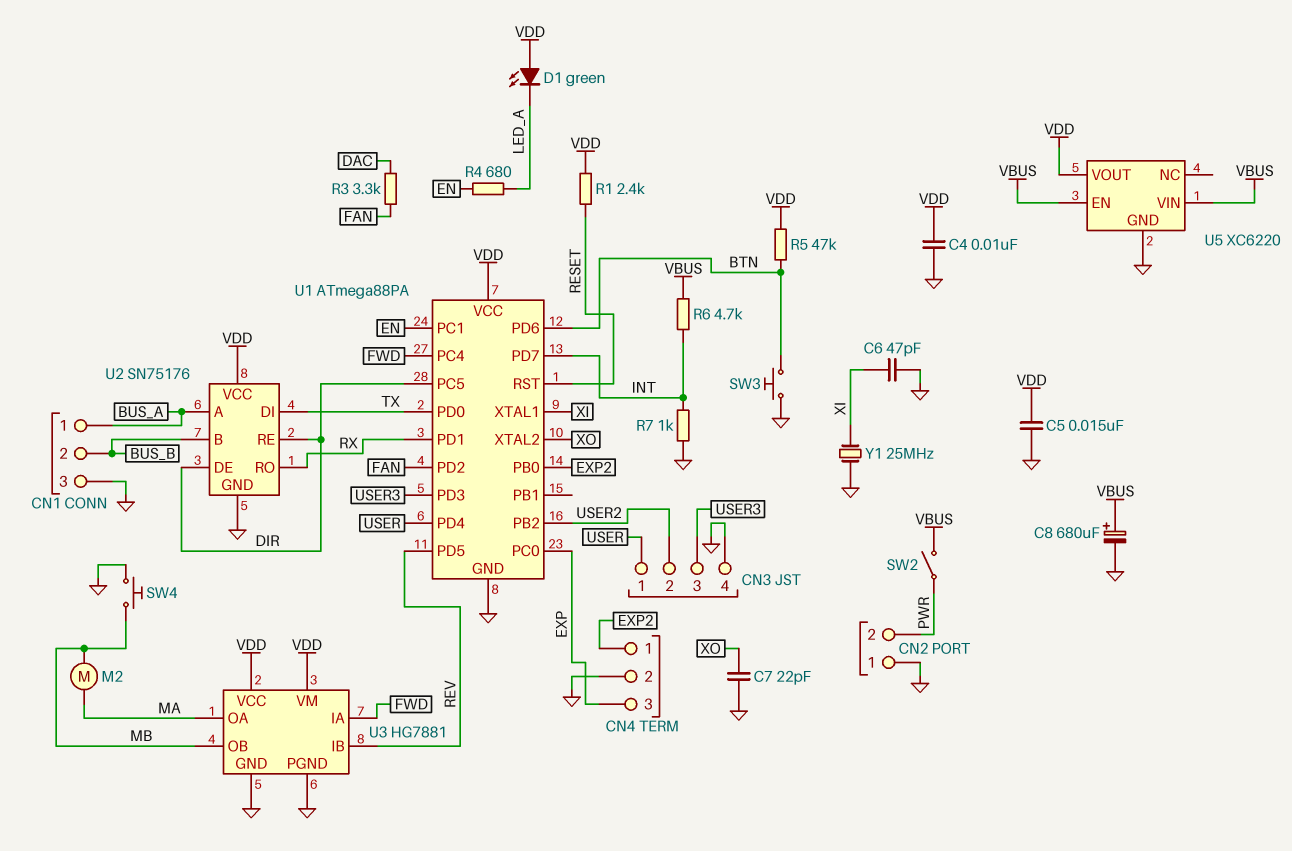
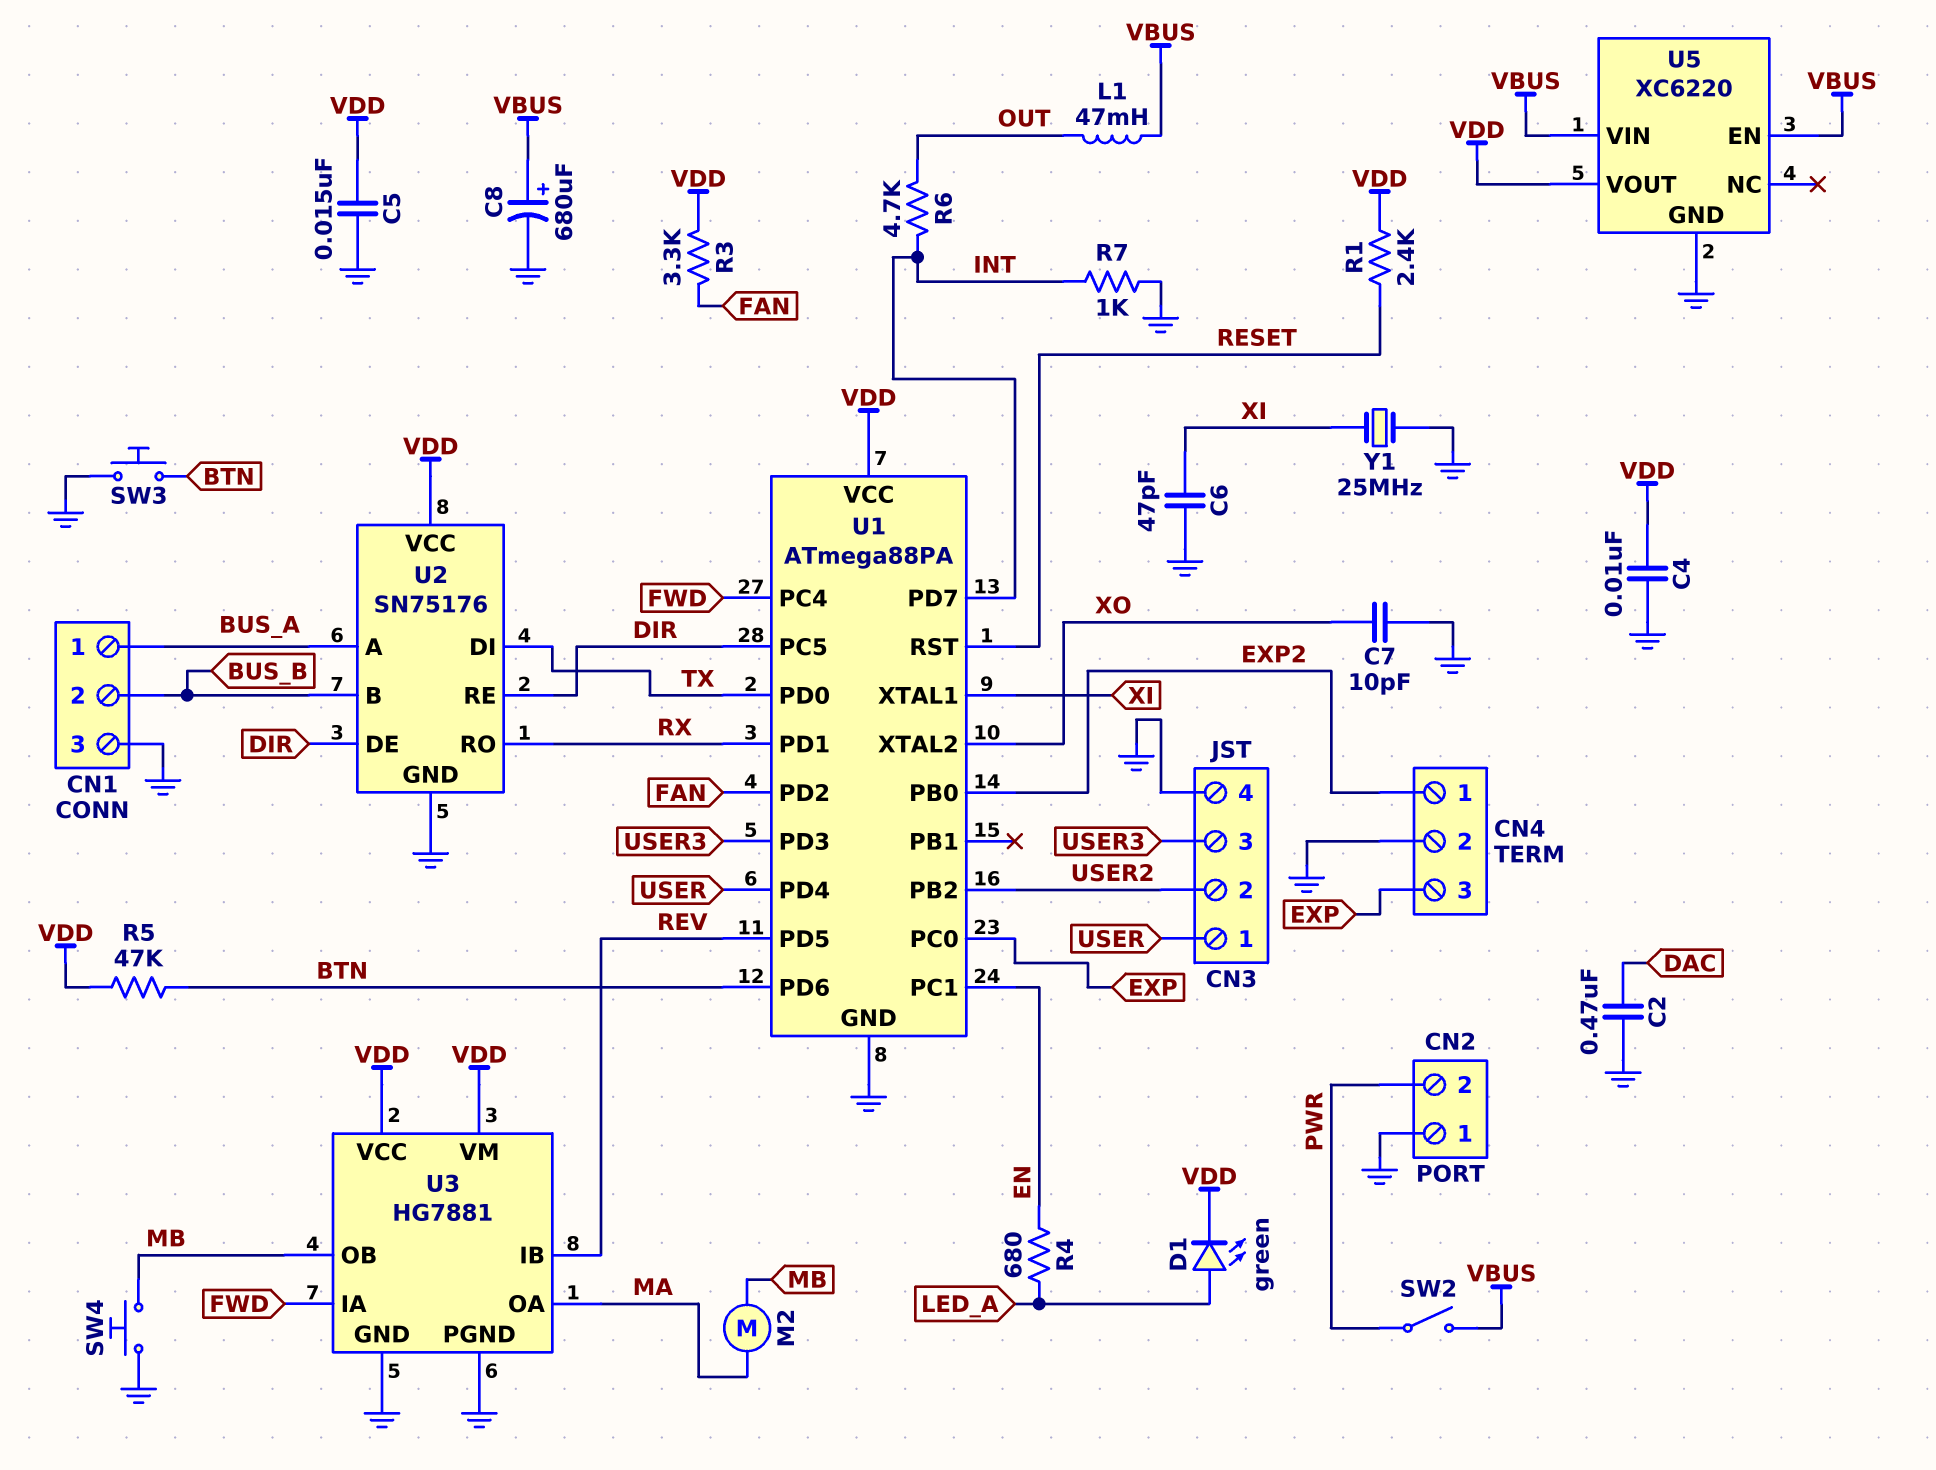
C2: none -> 470nF (DAC, GND)
C7: 22pF (GND, XO) -> 10pF (GND, XO)
D1: LED green (A VDD, K LED_A) -> LED green (A LED_A, K VDD)
L1: none -> 47mH (OUT, VBUS)
R3: 3.3k (DAC, FAN) -> 3.3k (FAN, VDD)
R6: 4.7k (INT, VBUS) -> 4.7k (INT, OUT)

